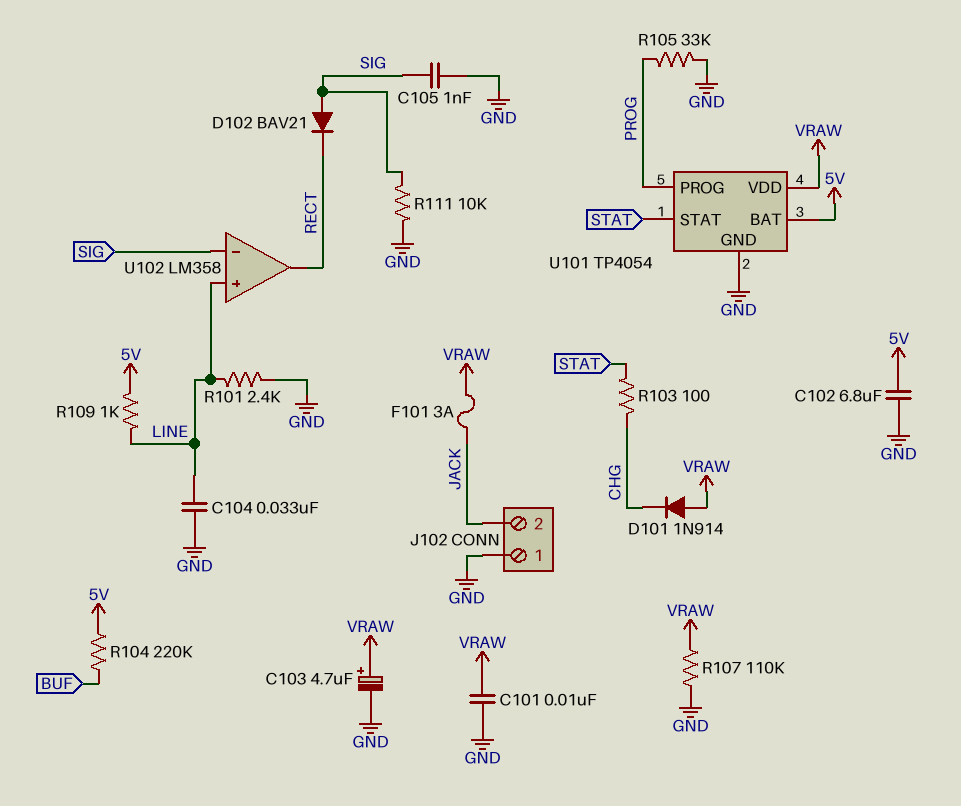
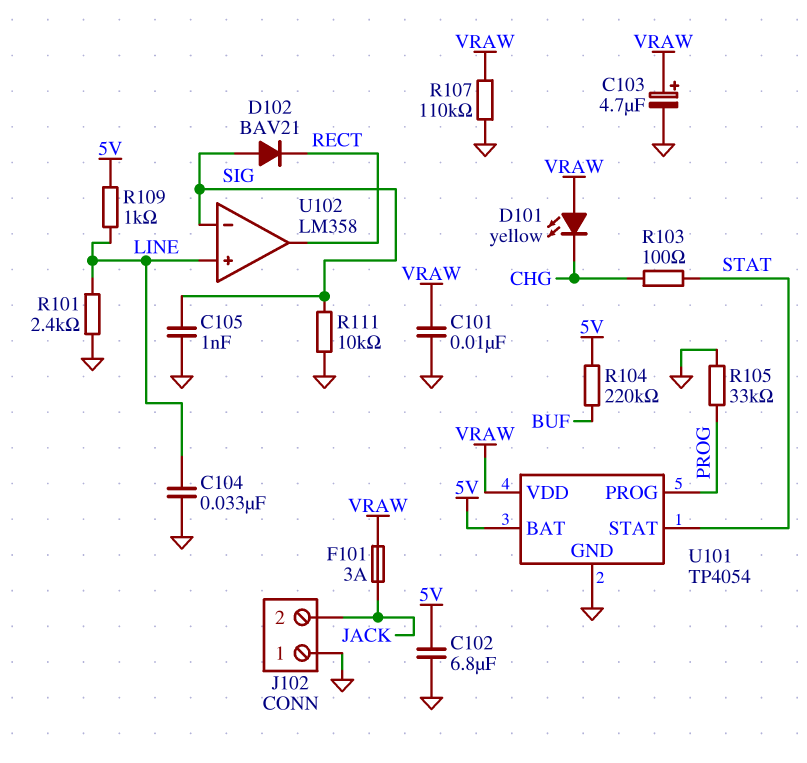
D101: diode 1N914 (A VRAW, K CHG) -> LED yellow (A VRAW, K CHG)

